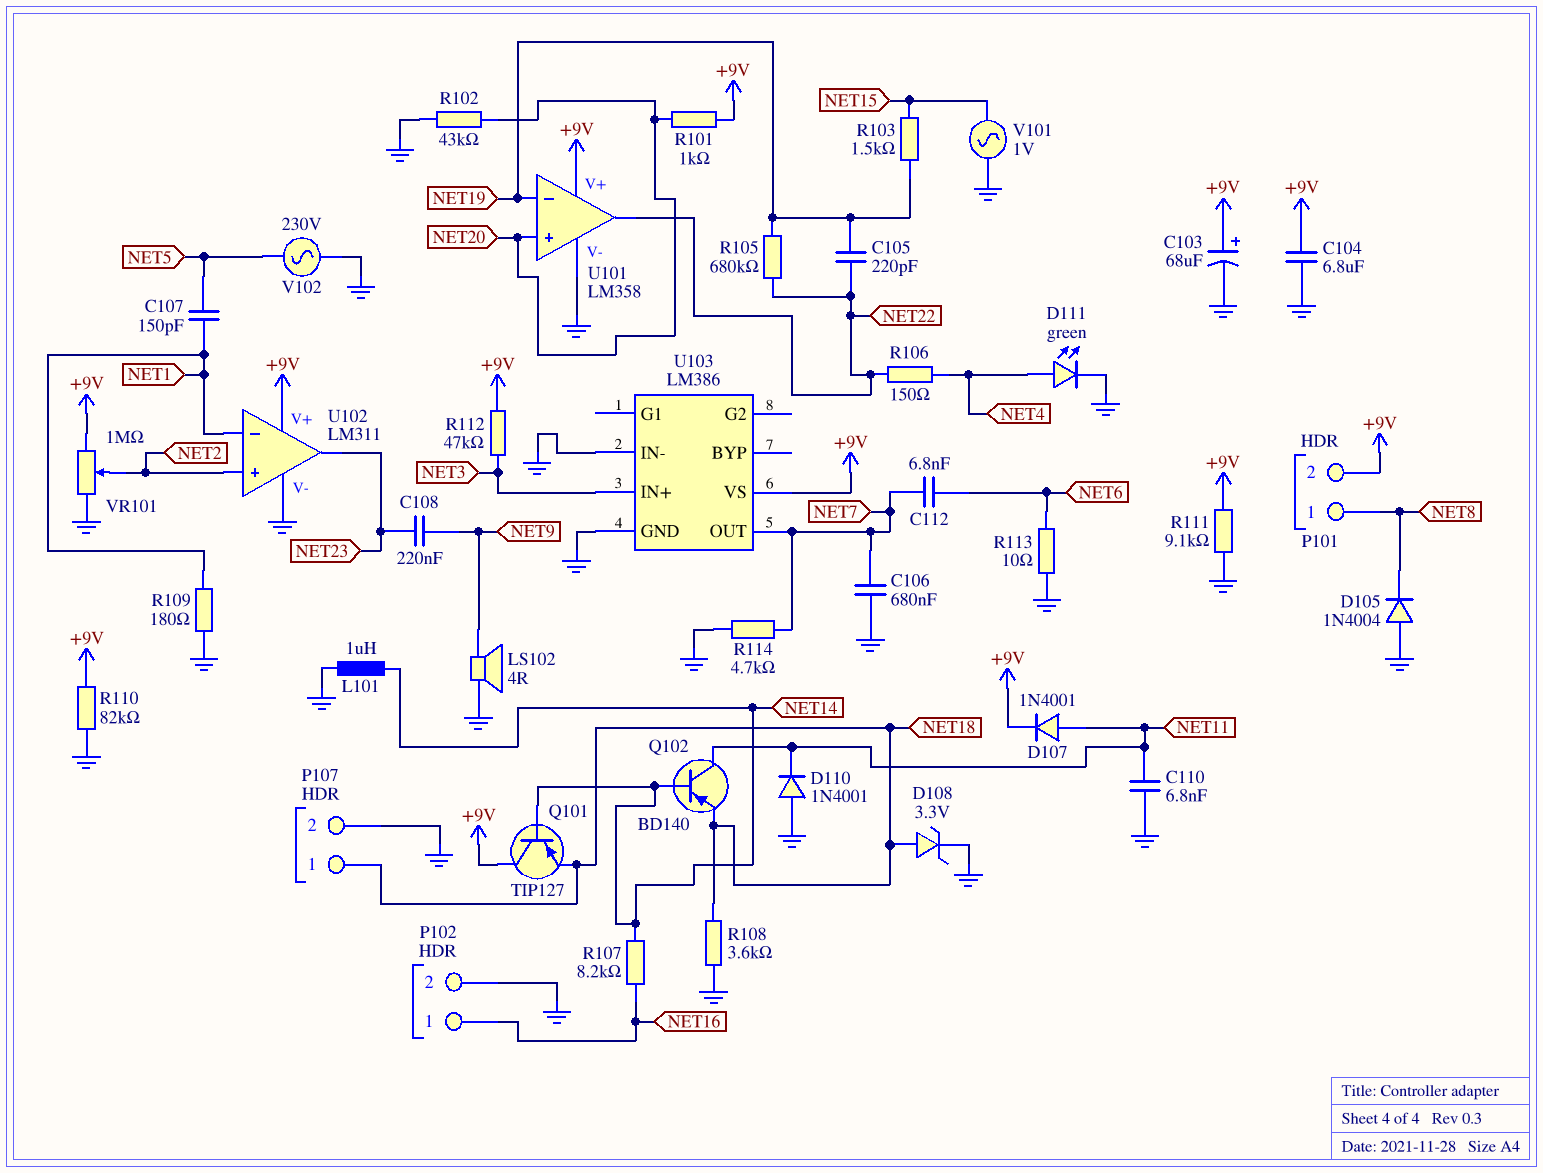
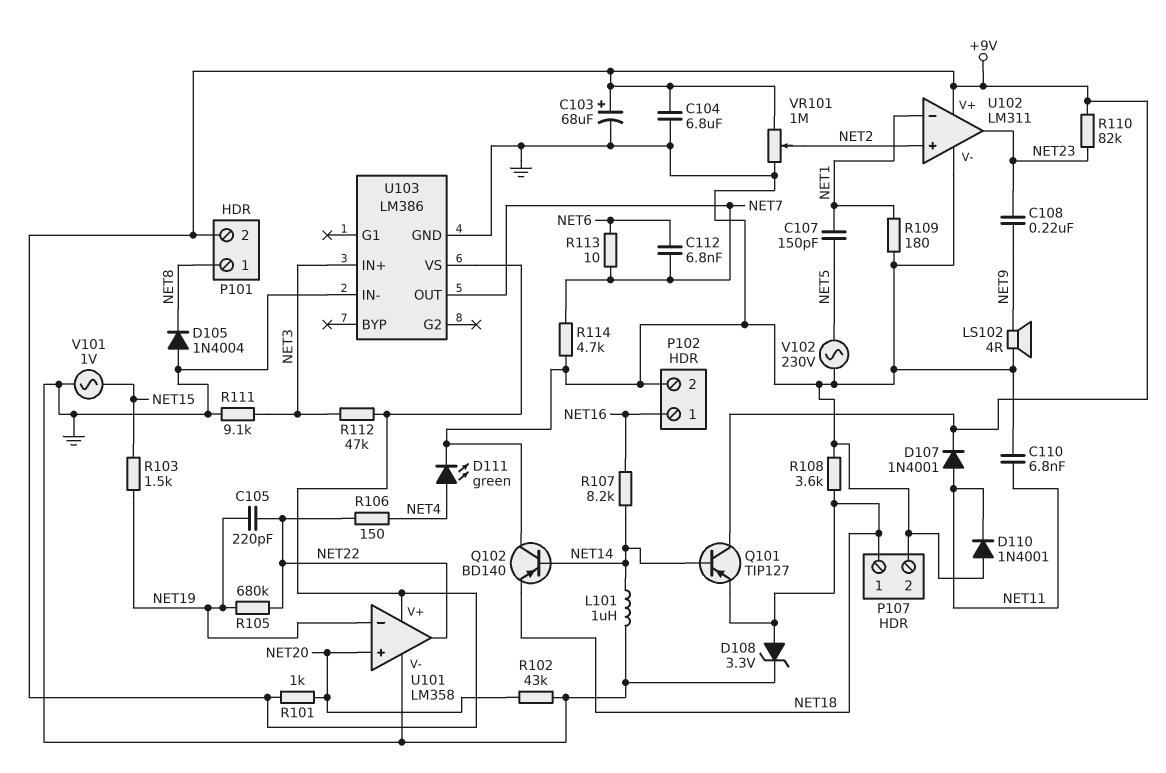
C106: 680nF (GND, NET7) -> none
Q102: PNP BD140 (B NET14, C NET11, E NET18) -> PNP BD140 (B NET14, C GND, E NET18)
R110: 82k (+9V, GND) -> 82k (+9V, NET23)
R111: 9.1k (+9V, GND) -> 9.1k (GND, NET3)
R113: 10 (GND, NET6) -> 10 (NET6, NET7)

